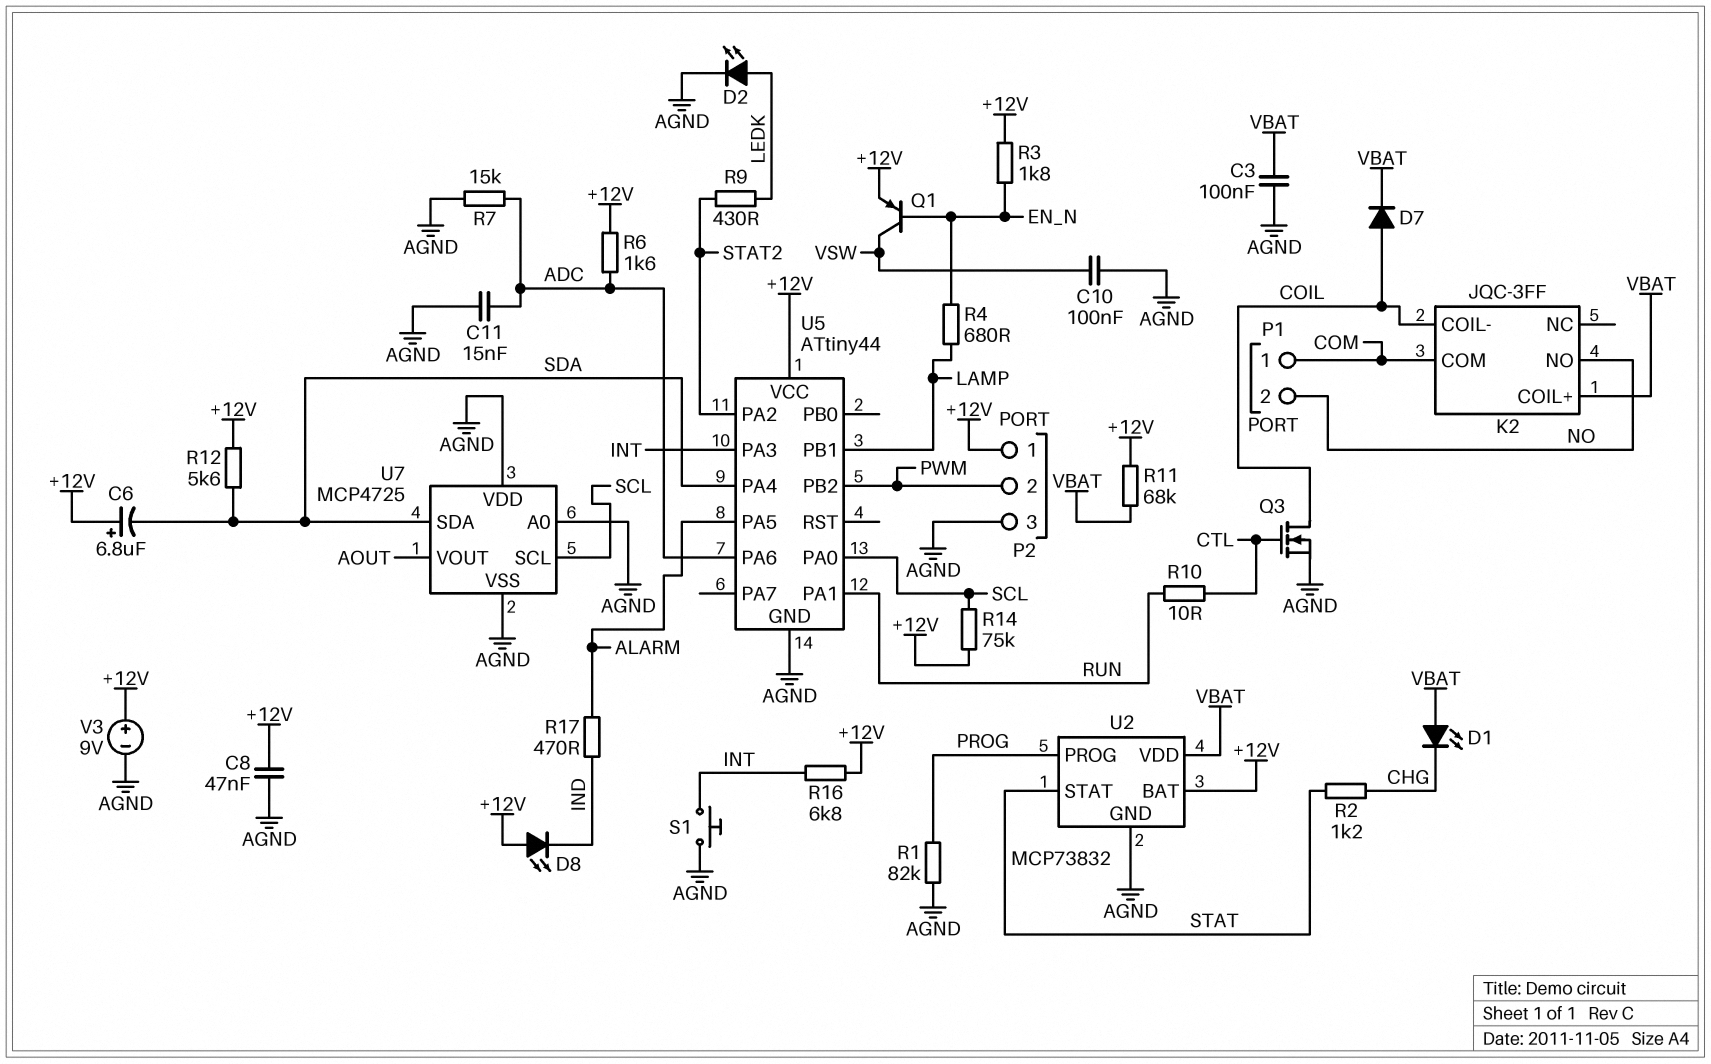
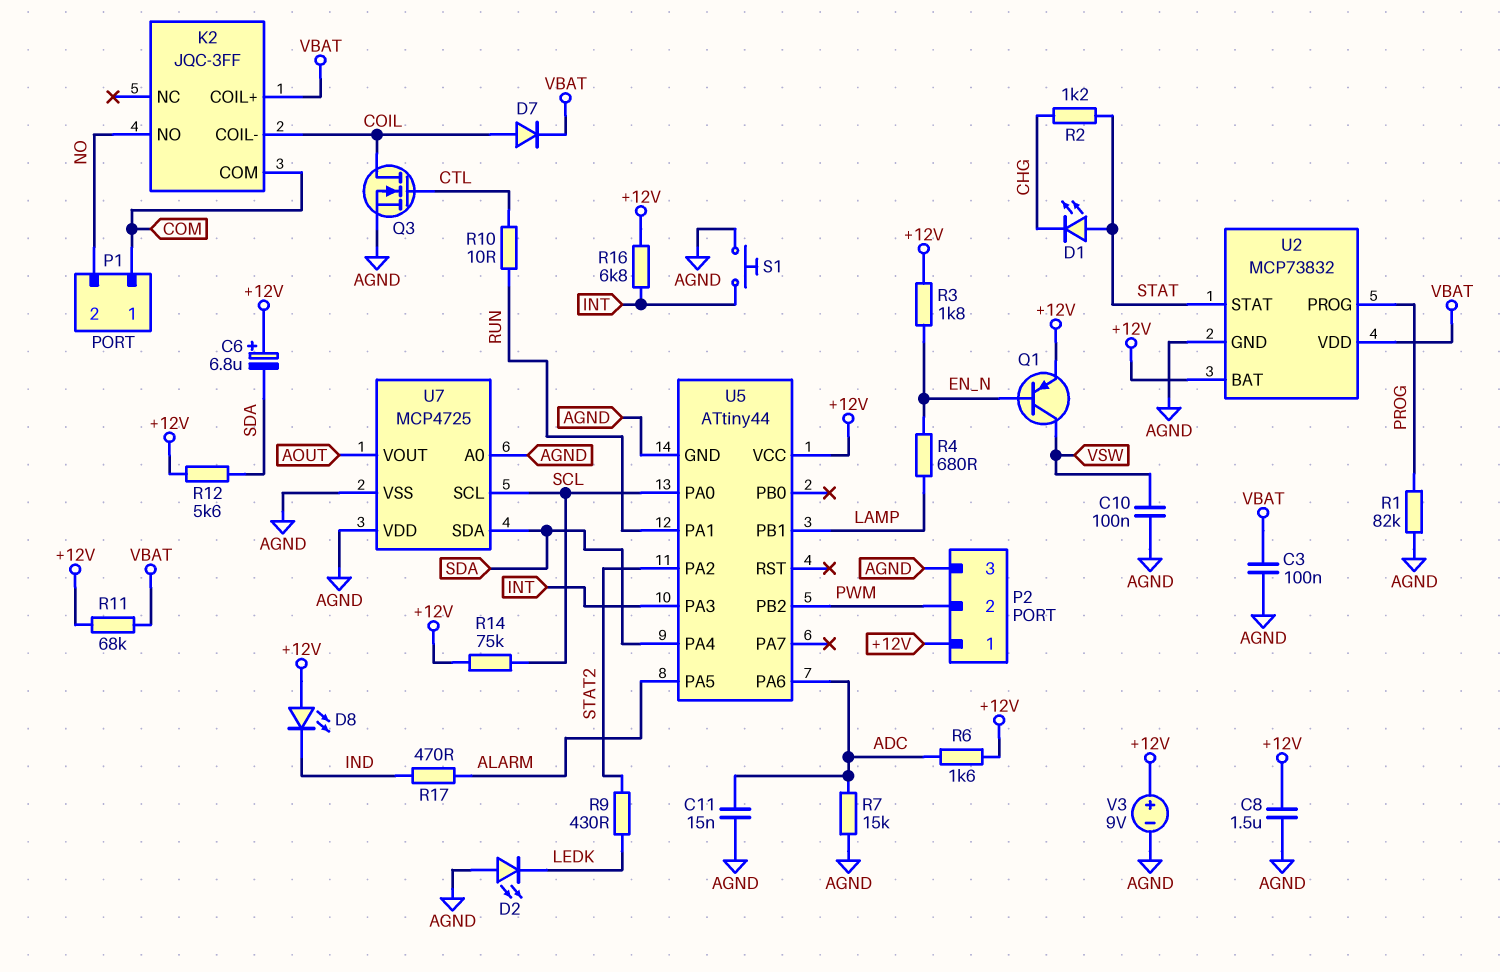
C8: 47nF (+12V, AGND) -> 1.5uF (+12V, AGND)
D1: LED (A VBAT, K CHG) -> LED (A STAT, K CHG)
D2: LED (A LEDK, K AGND) -> LED (A AGND, K LEDK)

